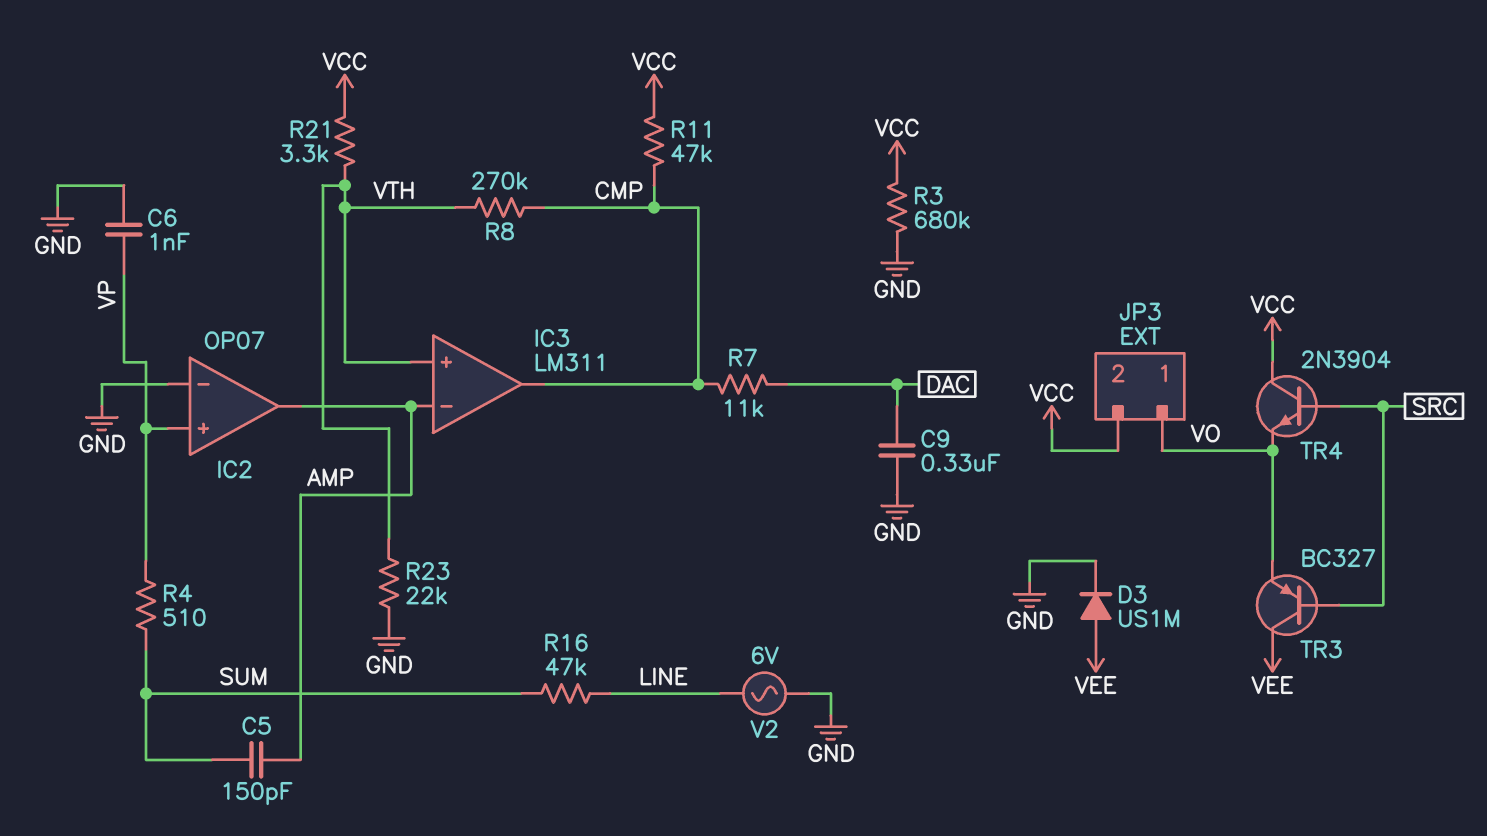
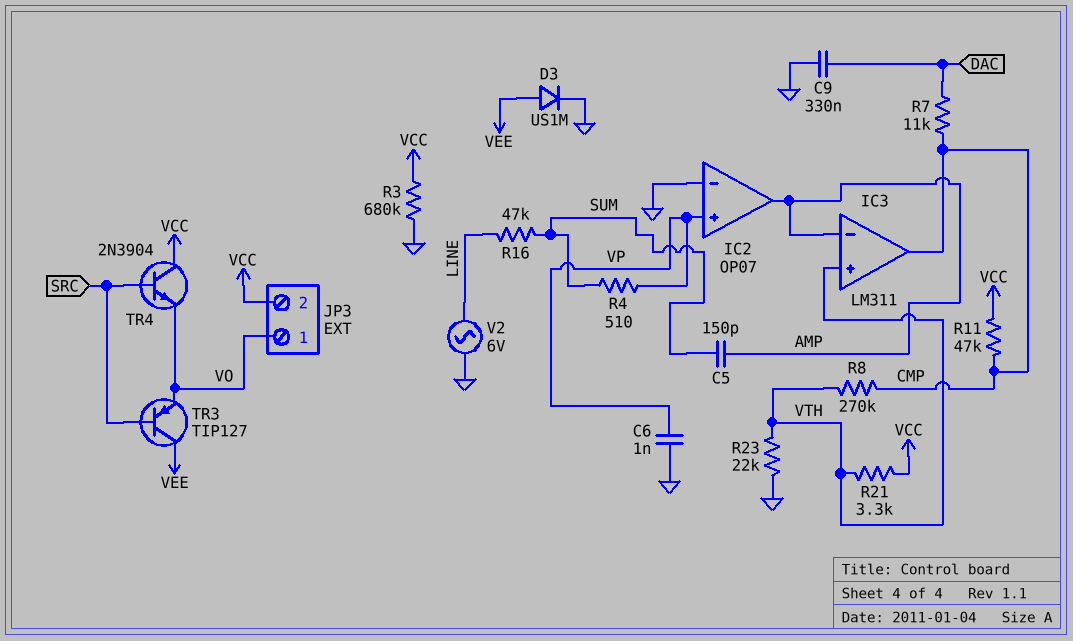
TR3: PNP BC327 (B SRC, C VEE, E VO) -> PNP TIP127 (B SRC, C VEE, E VO)

